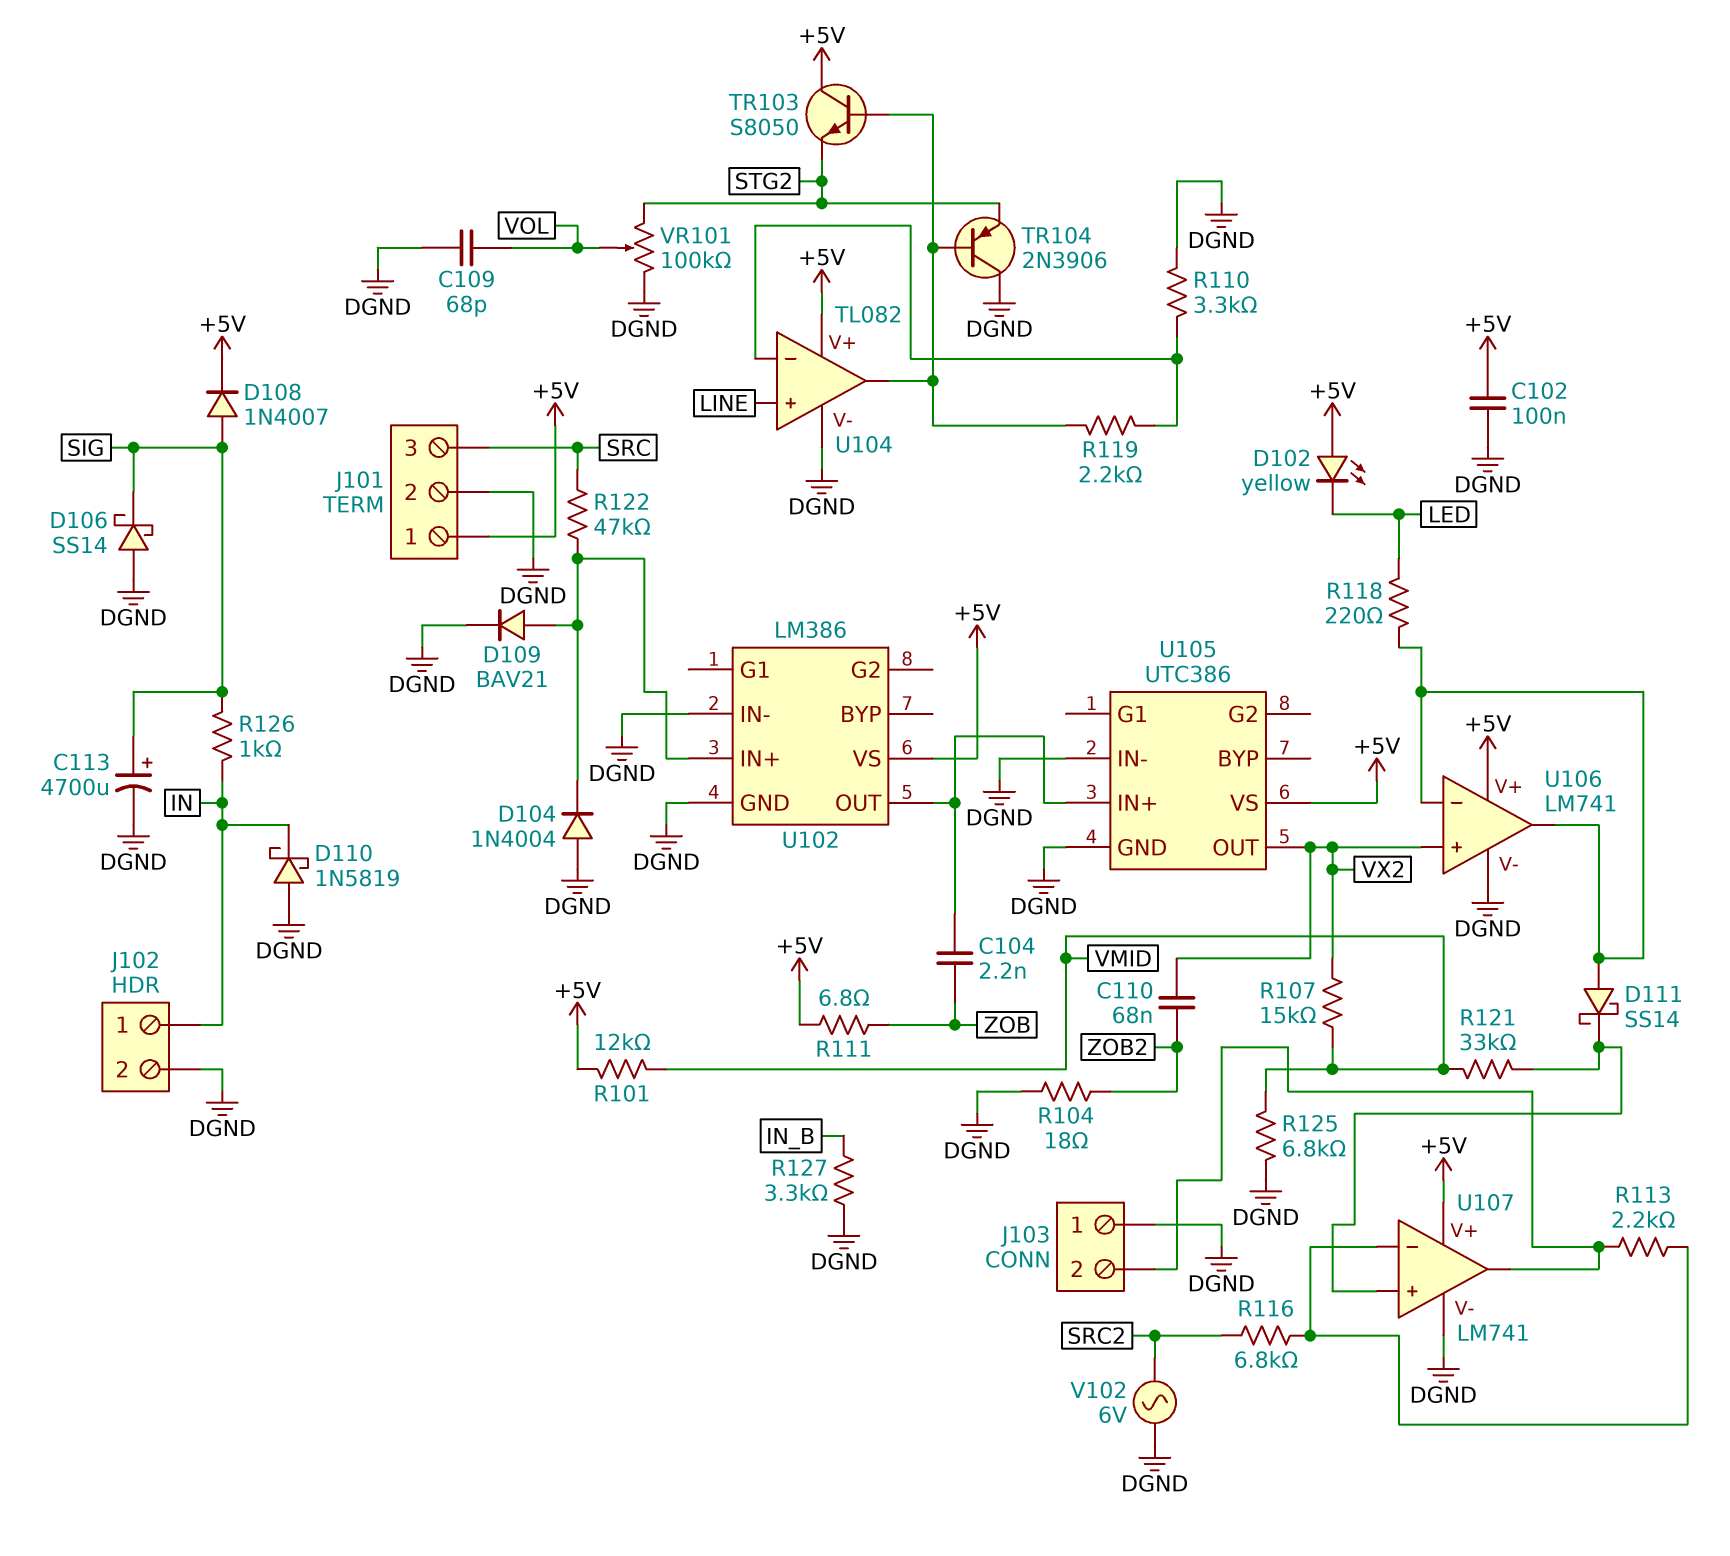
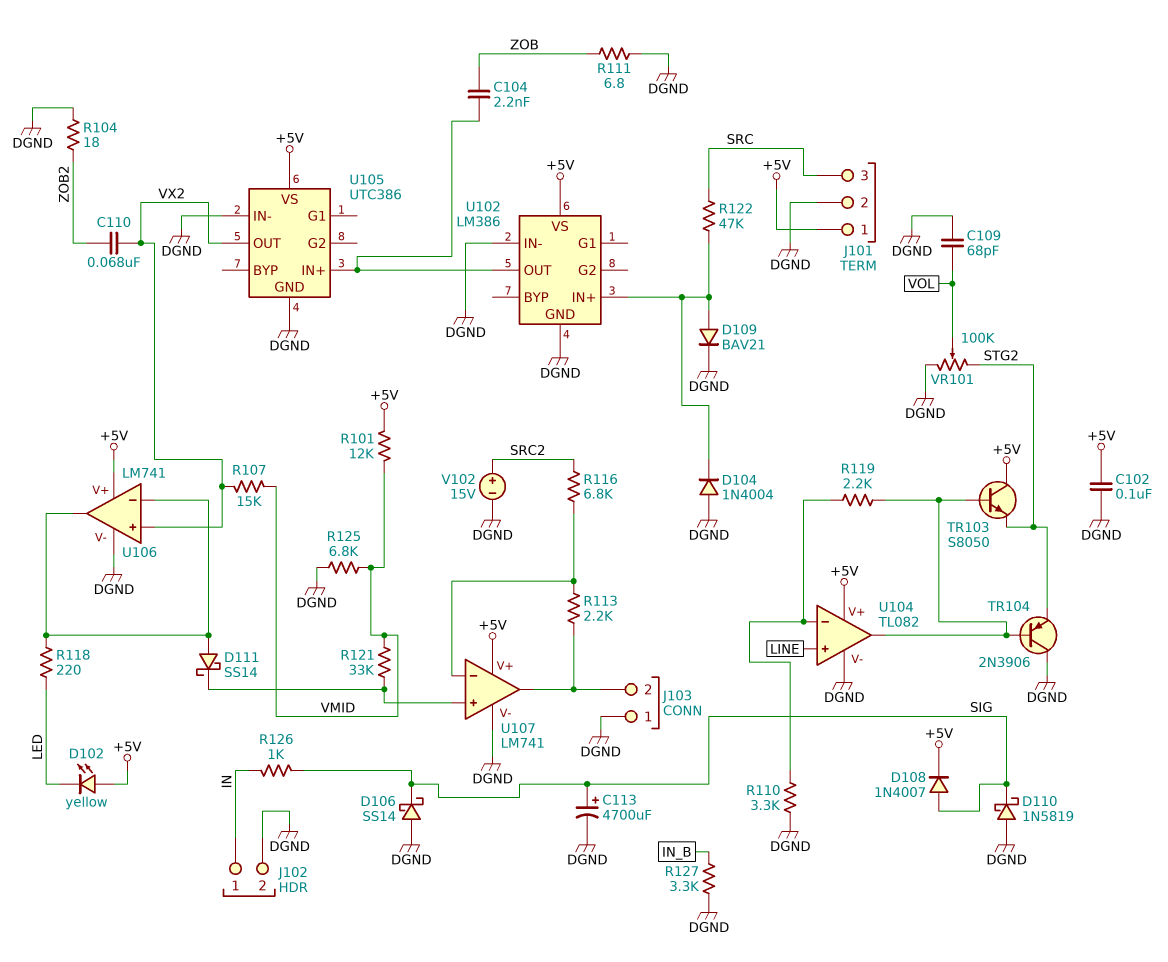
D110: schottky 1N5819 (A DGND, K IN) -> schottky 1N5819 (A DGND, K SIG)
R111: 6.8 (+5V, ZOB) -> 6.8 (DGND, ZOB)
V102: AC 6V (DGND, SRC2) -> 15V (plus SRC2, minus DGND)

